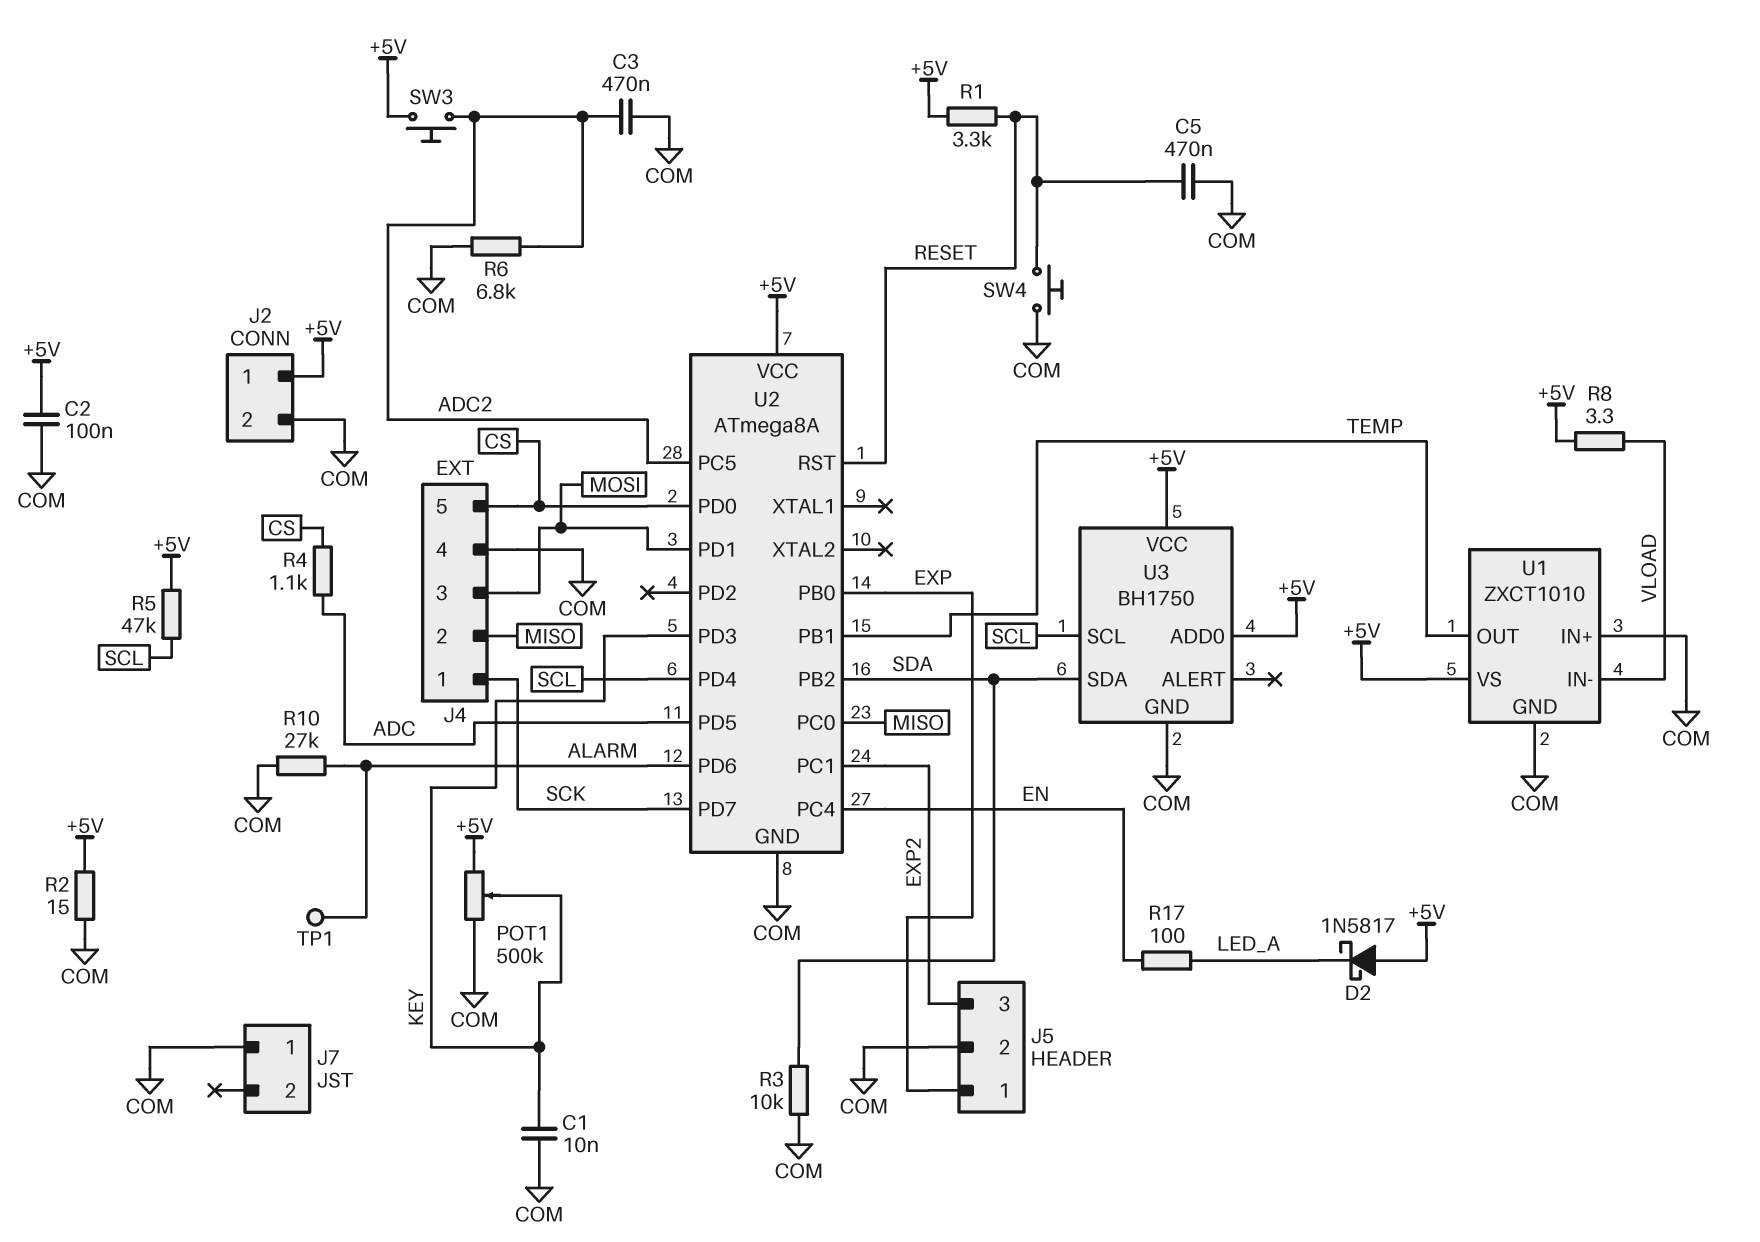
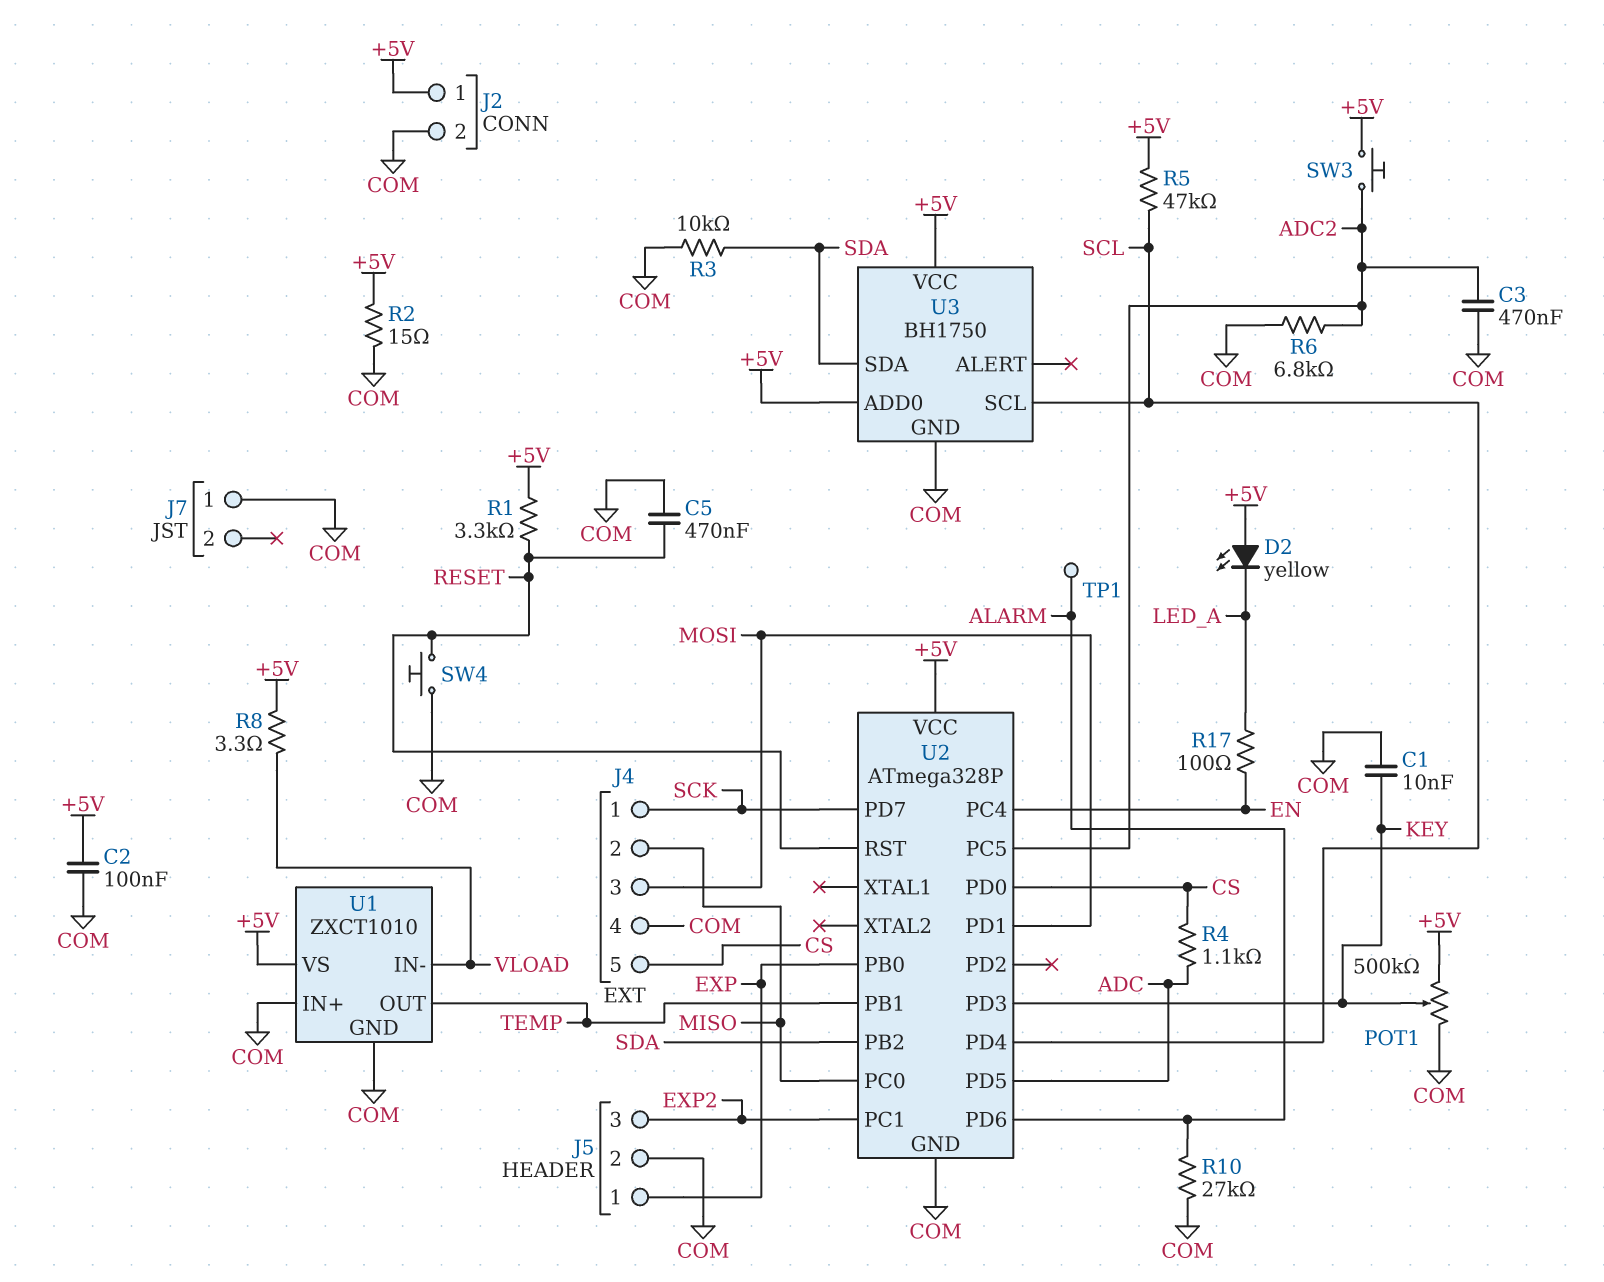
D2: schottky 1N5817 (A +5V, K LED_A) -> LED yellow (A +5V, K LED_A)
U2: ATmega8A -> ATmega328P

